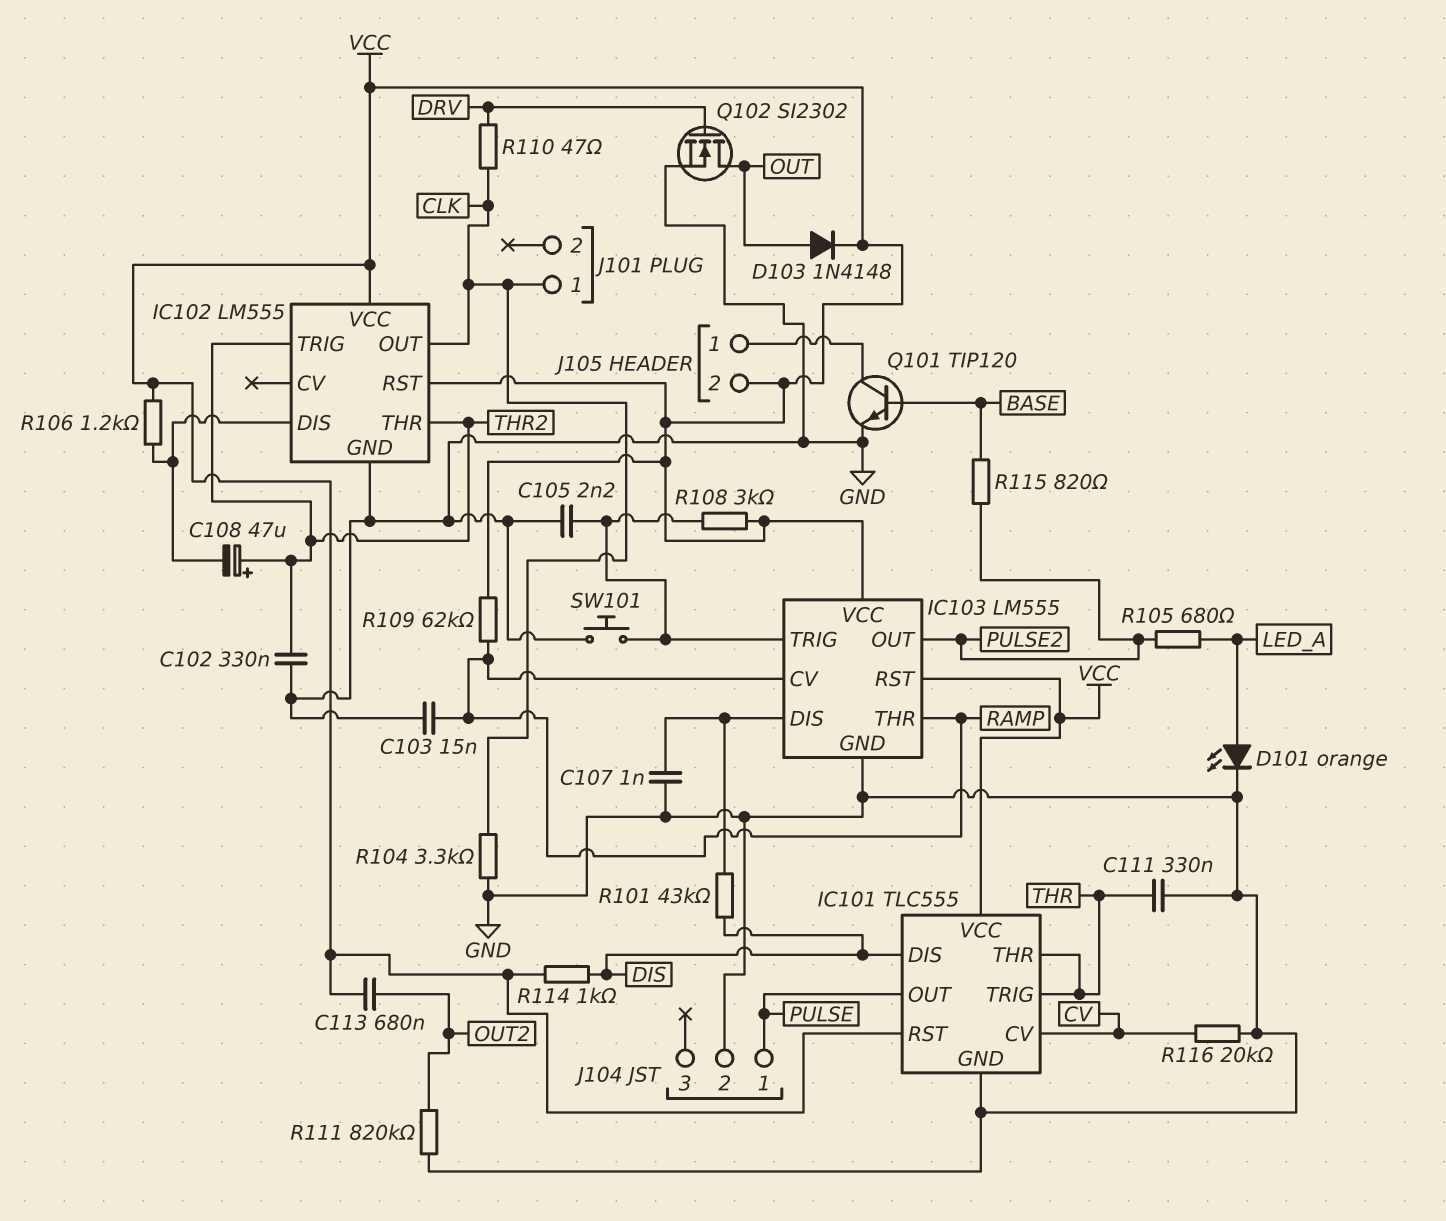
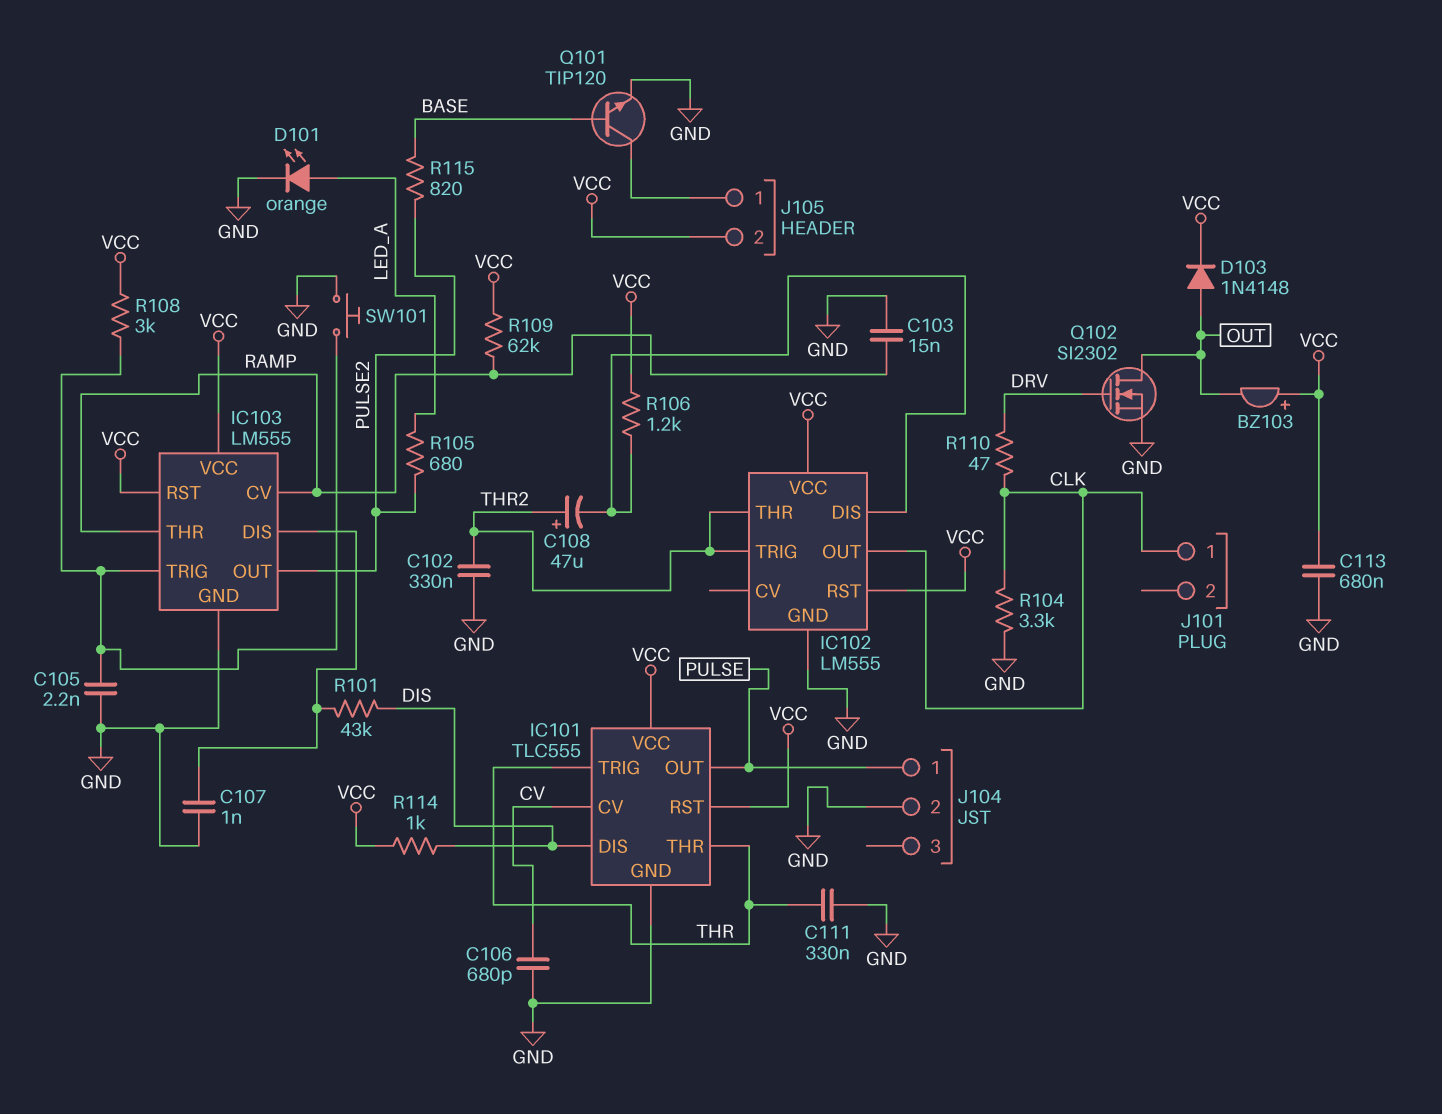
BZ103: none -> buzzer (plus VCC, minus OUT)
C106: none -> 680pF (CV, GND)
C113: 680nF (OUT2, VCC) -> 680nF (GND, VCC)
R111: 820k (GND, OUT2) -> none
R116: 20k (CV, GND) -> none

